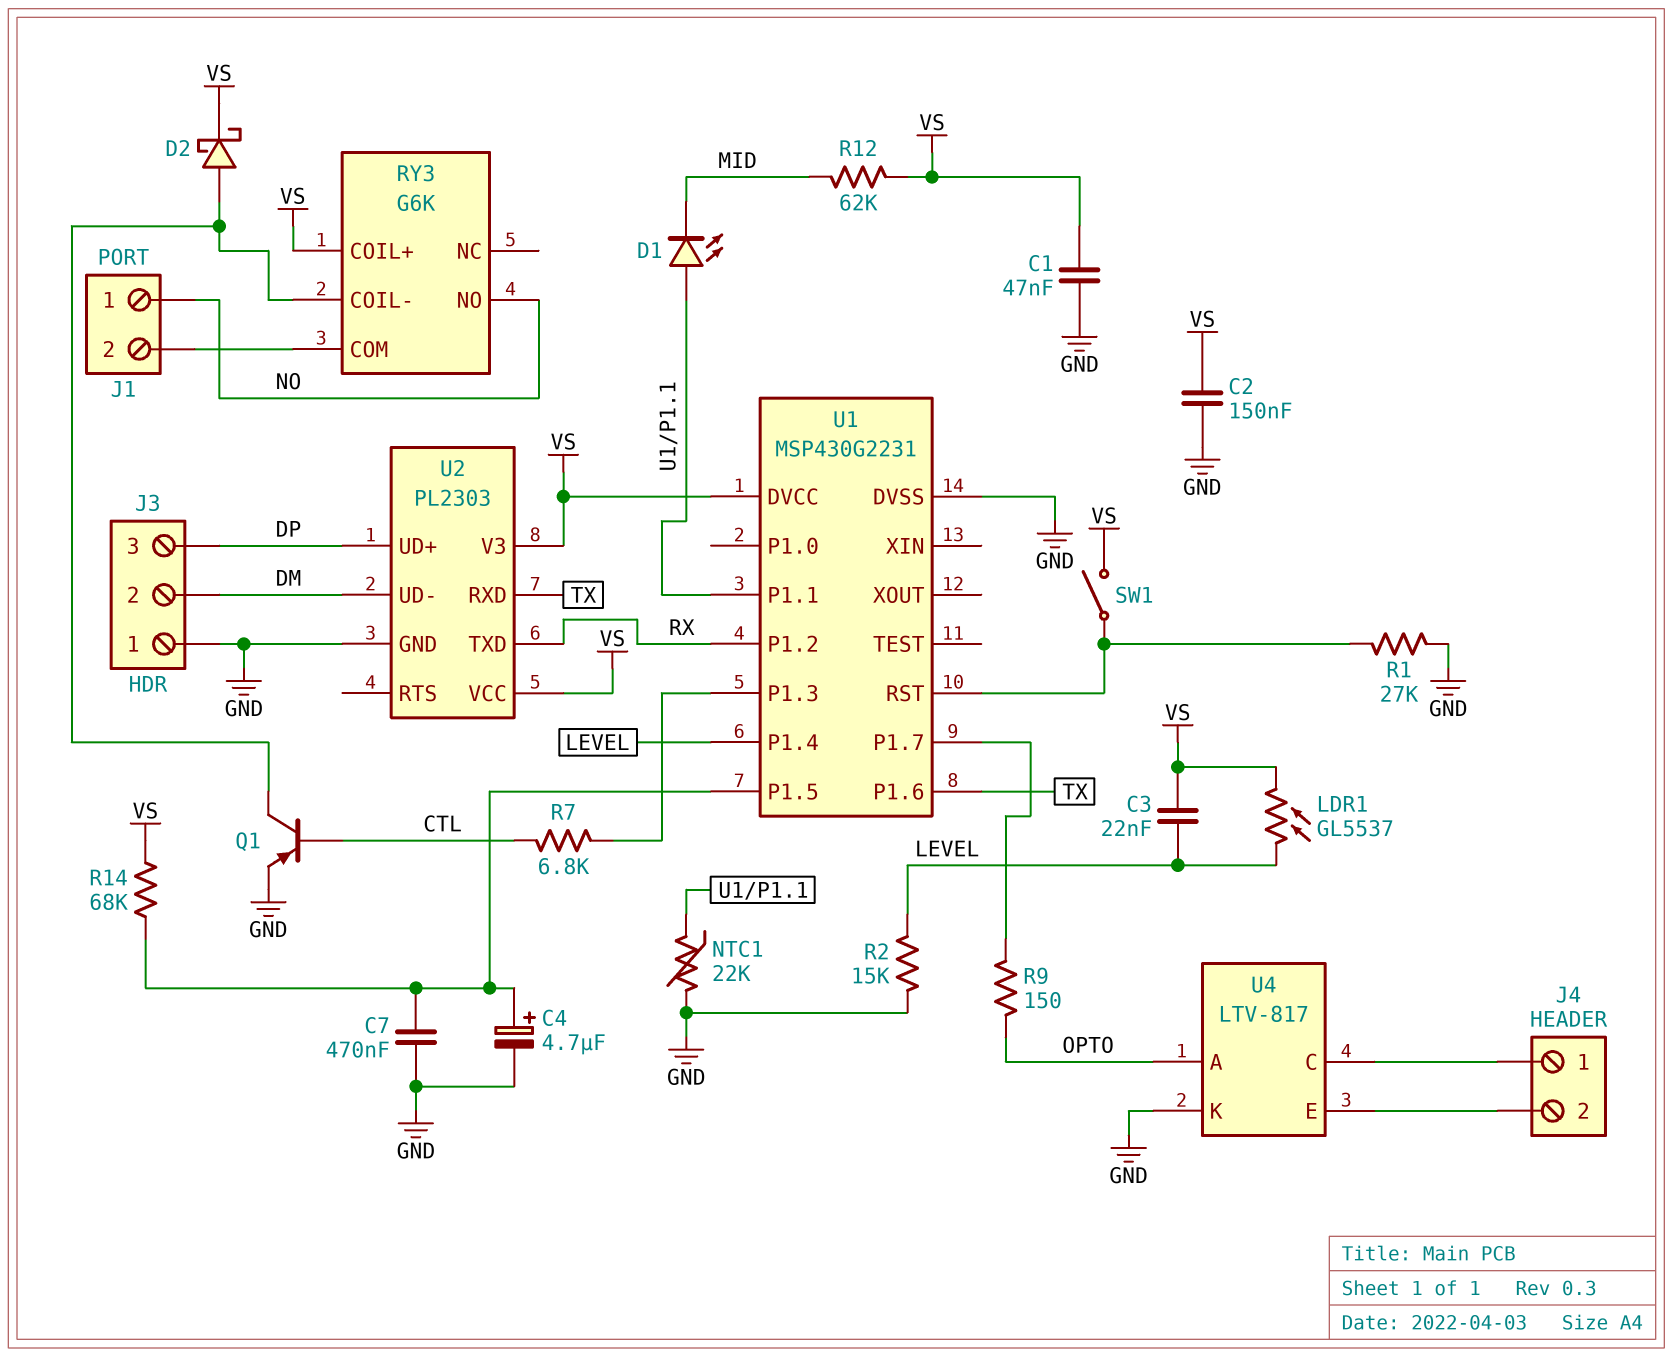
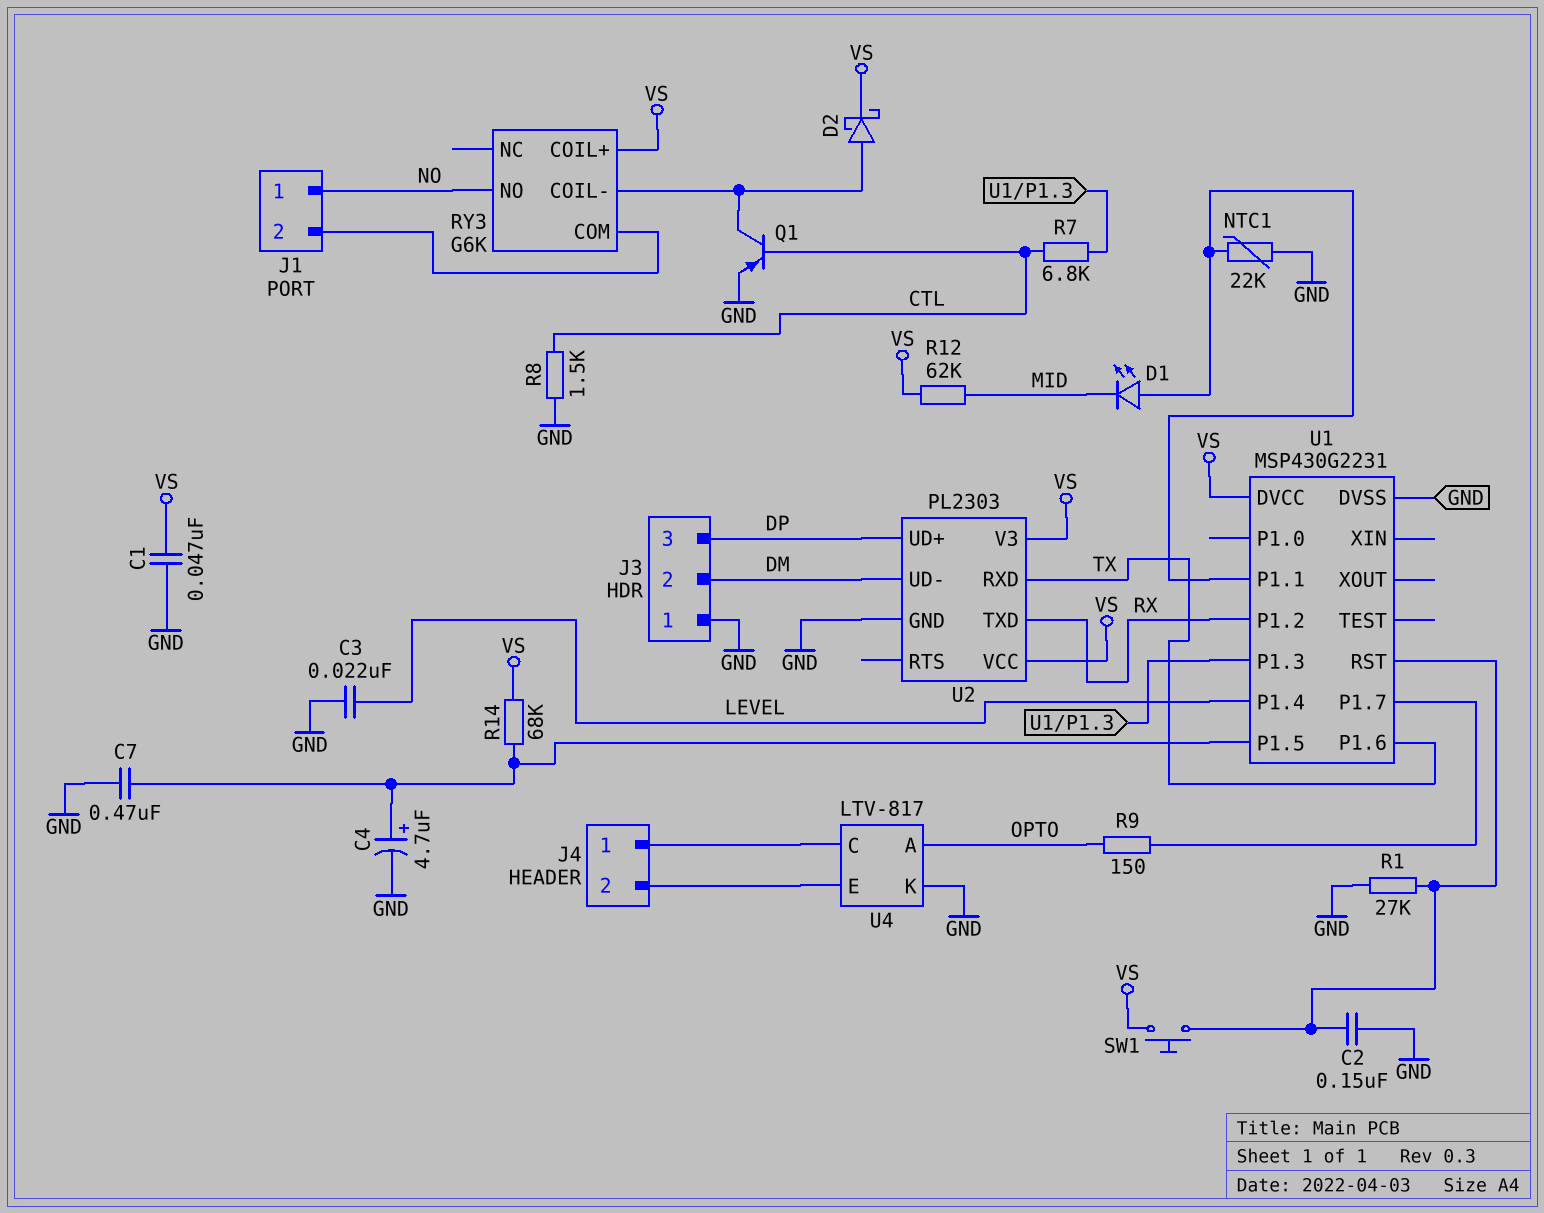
C2: 150nF (GND, VS) -> 150nF (GND, U1/RST)
C3: 22nF (LEVEL, VS) -> 22nF (GND, LEVEL)
LDR1: GL5537 (LEVEL, VS) -> none
R2: 15k (GND, LEVEL) -> none
R8: none -> 1.5k (CTL, GND)
SW1: switch (U1/RST, VS) -> button (U1/RST, VS)

